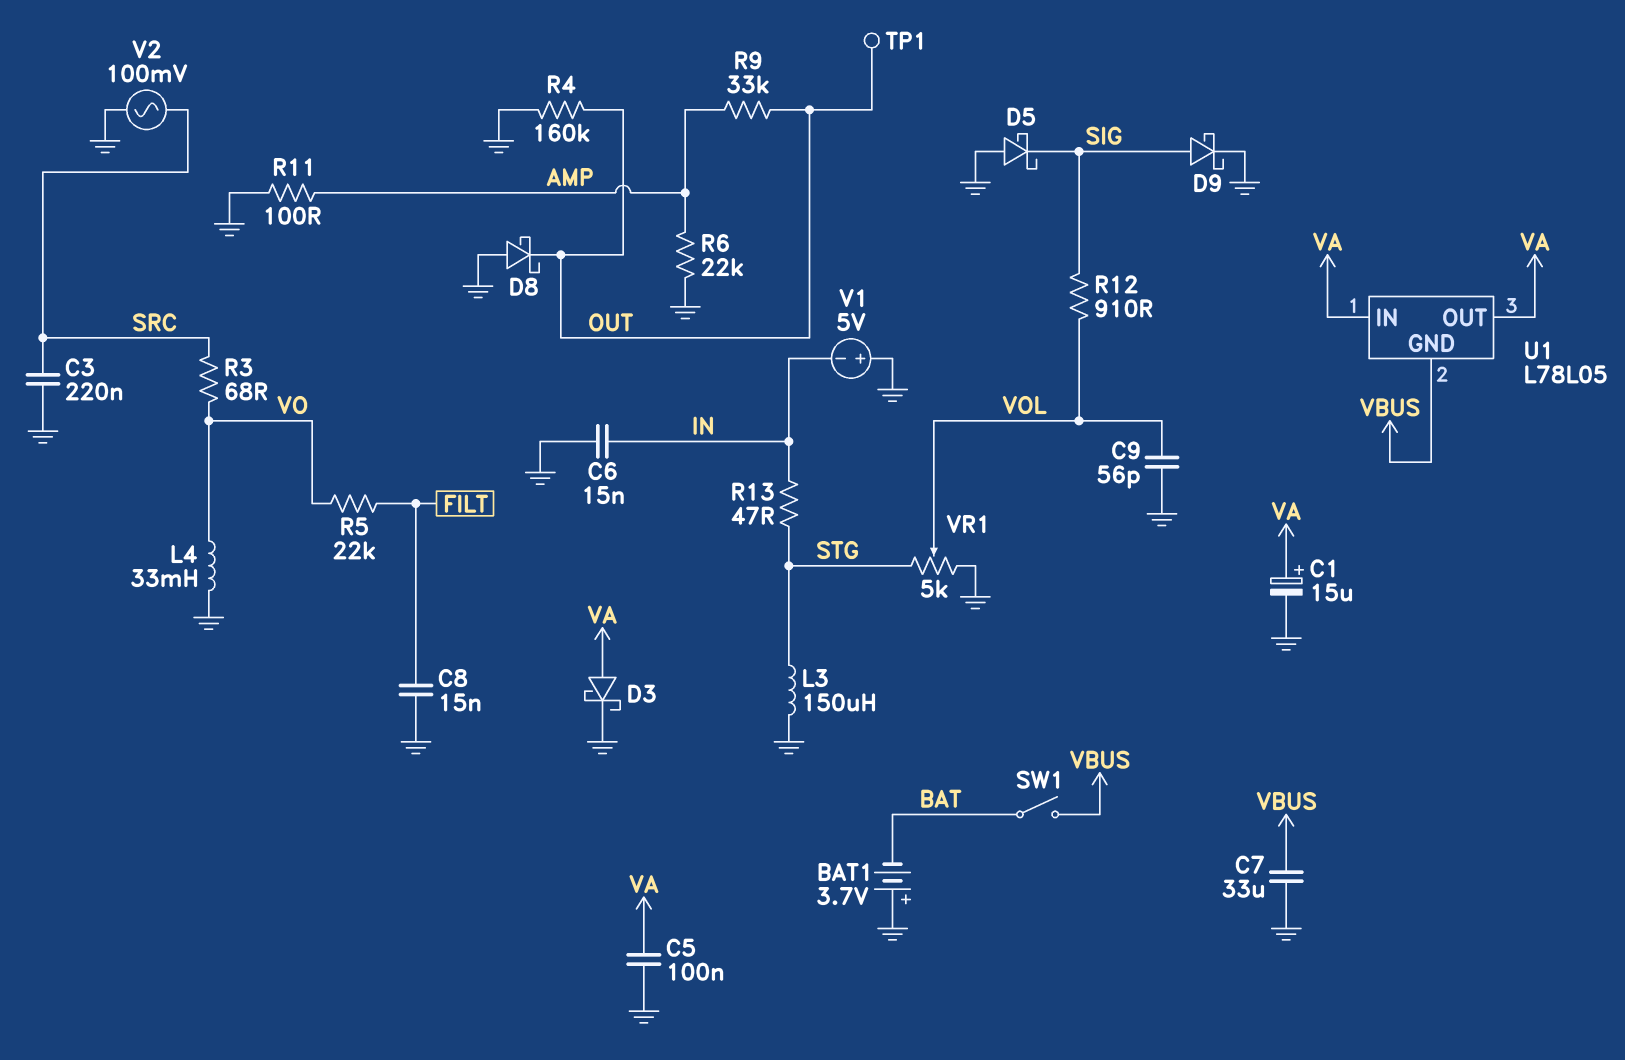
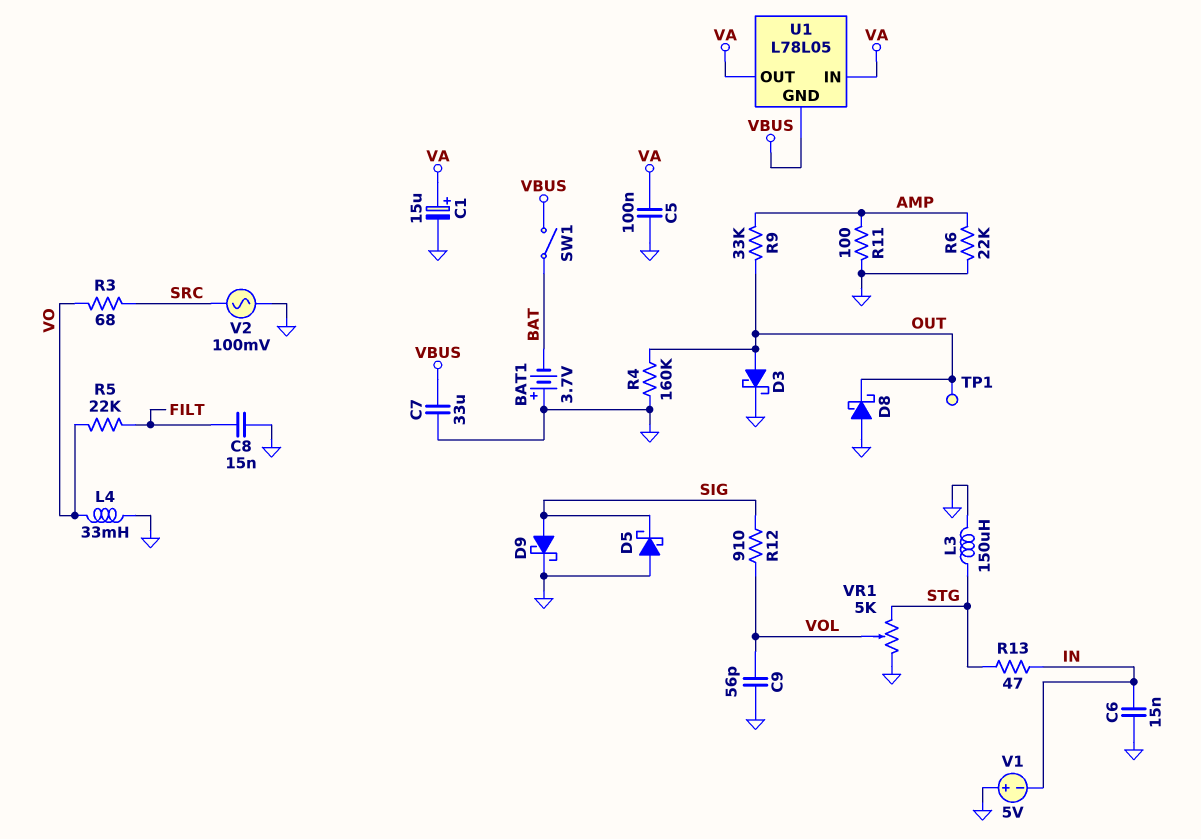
C3: 220nF (GND, SRC) -> none
D3: schottky (A VA, K GND) -> schottky (A OUT, K GND)

